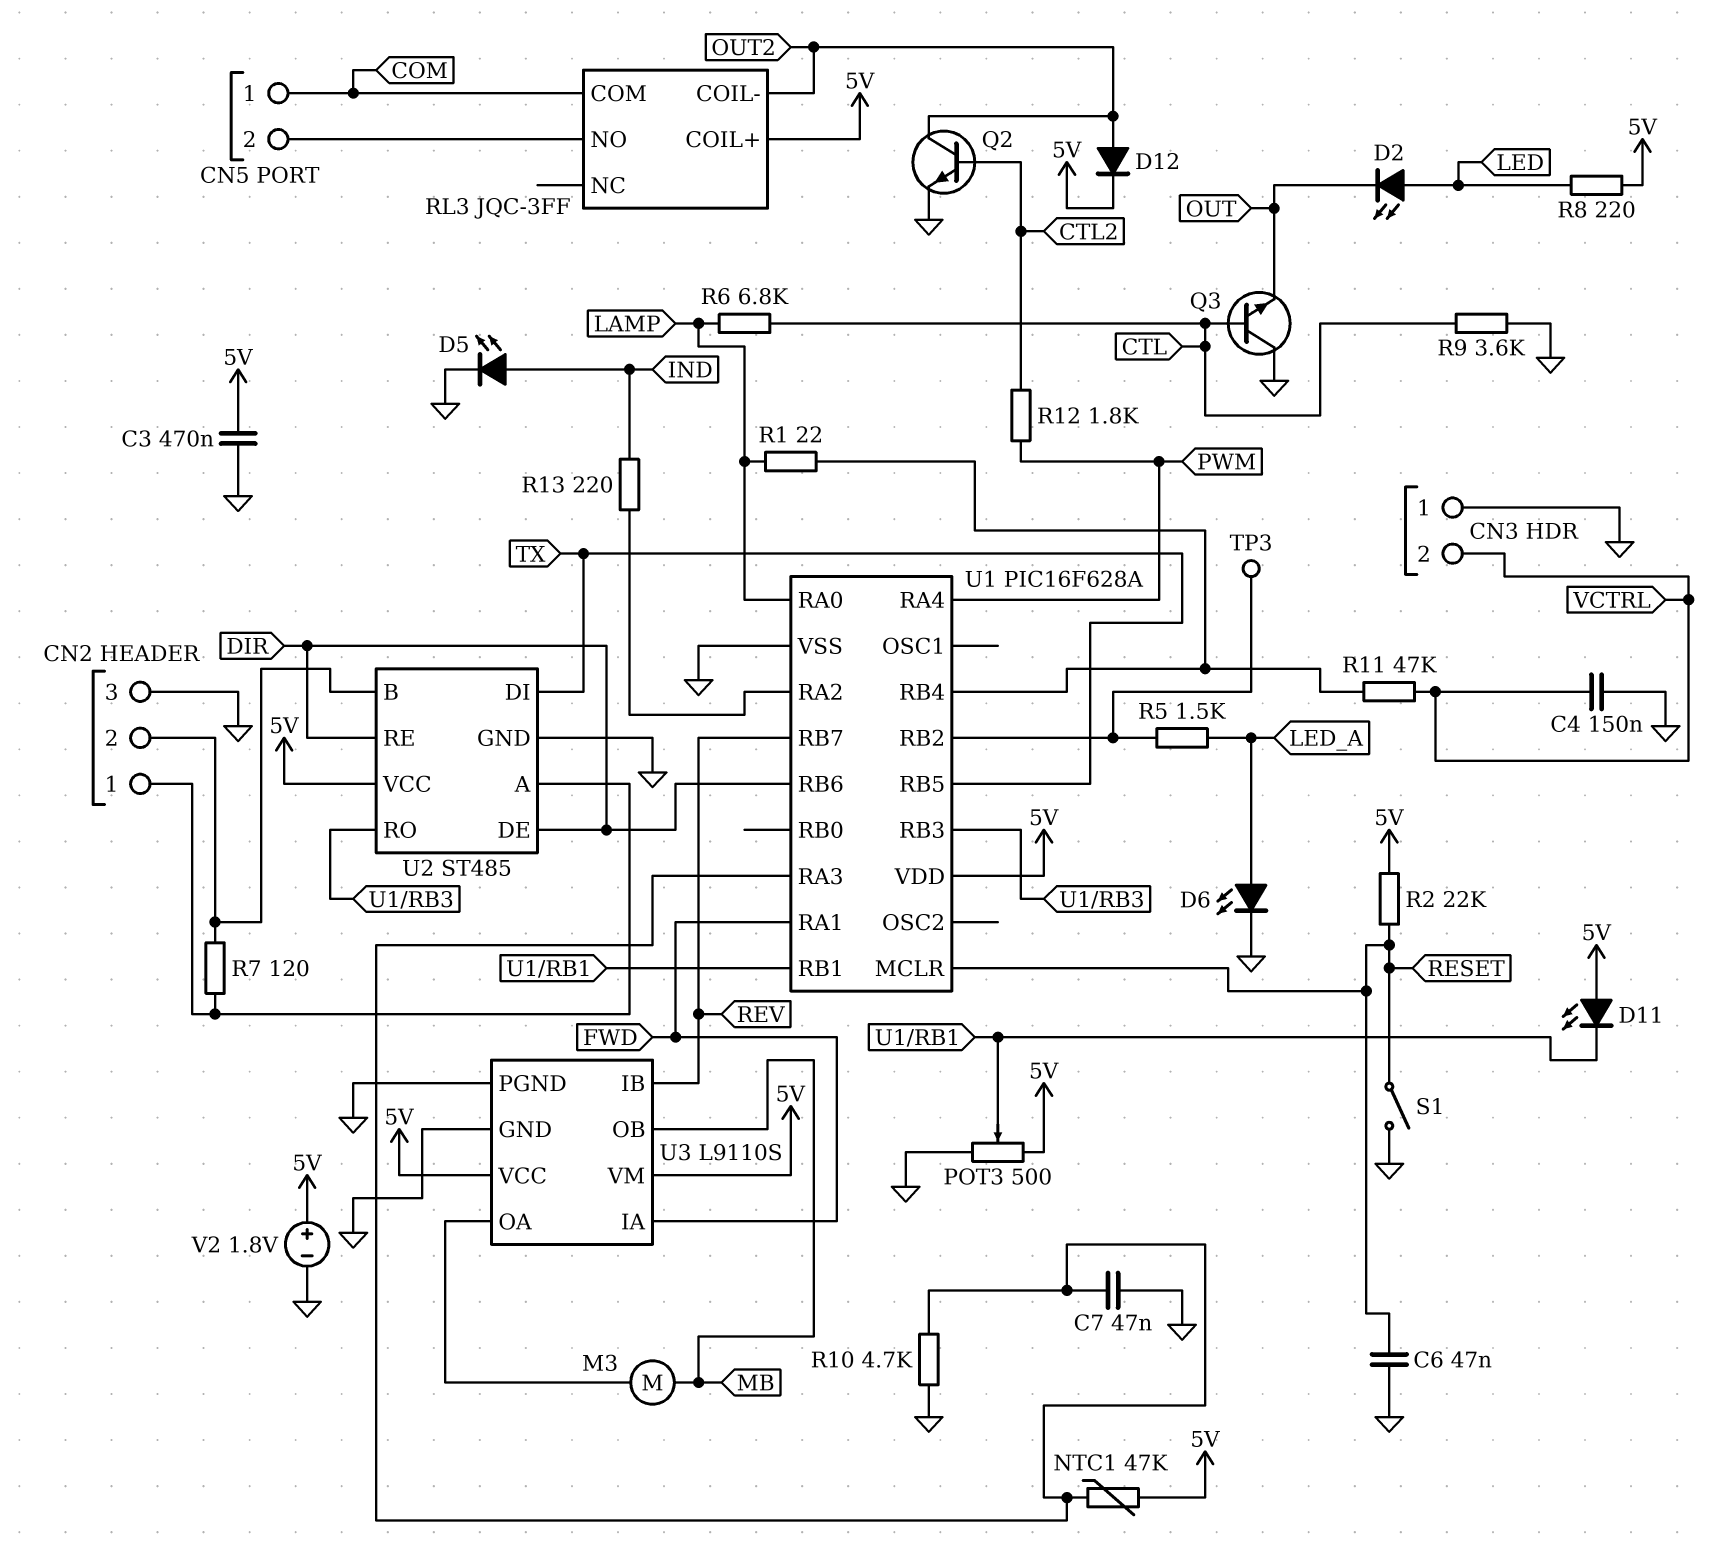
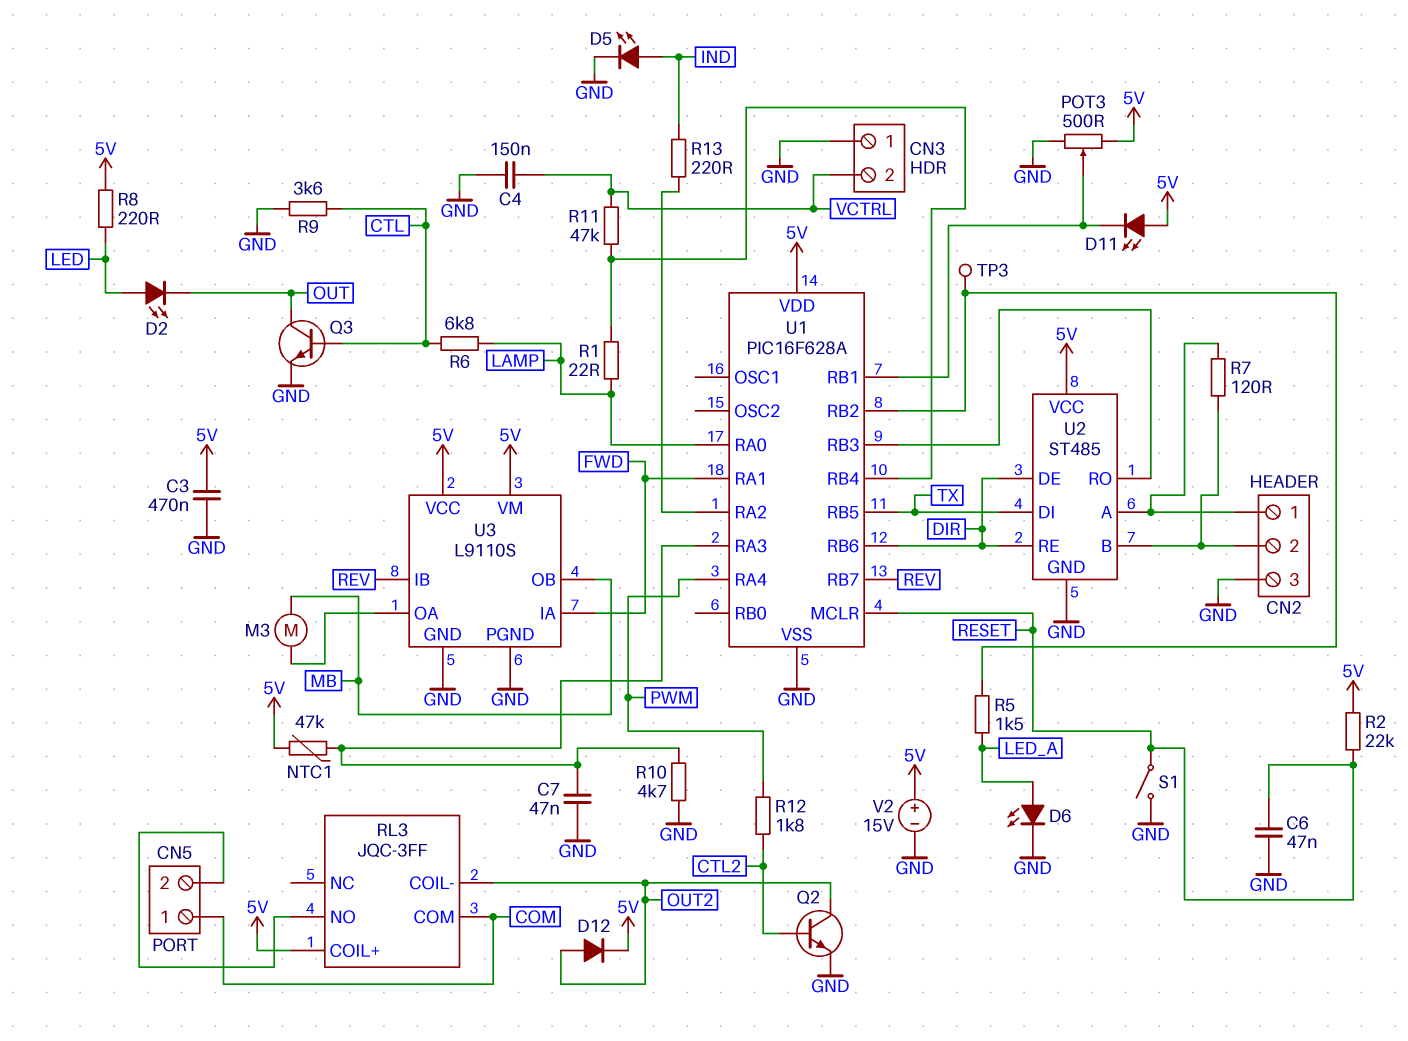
Q3: NPN (B CTL, C GND, E OUT) -> NPN (B CTL, C OUT, E GND)
V2: 1.8V (plus 5V, minus GND) -> 15V (plus 5V, minus GND)

